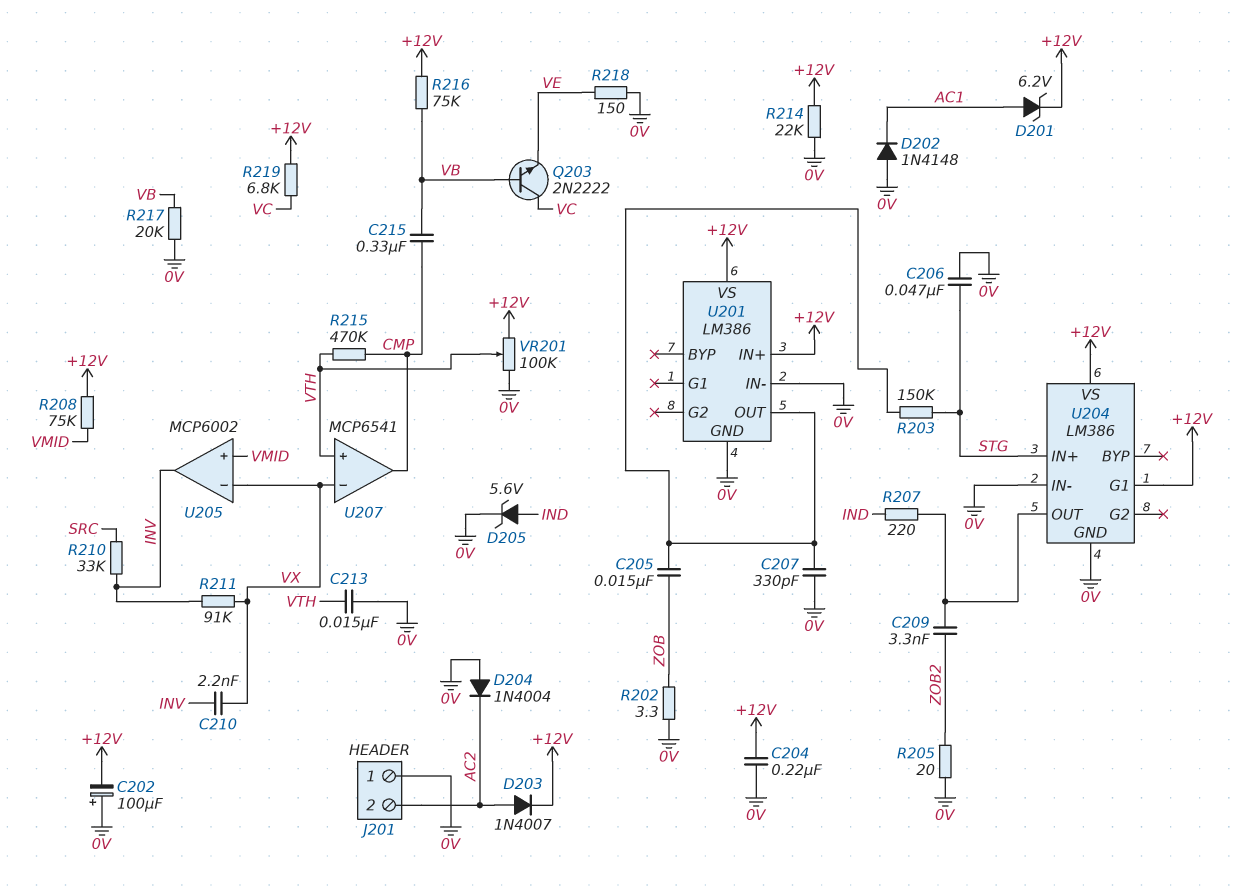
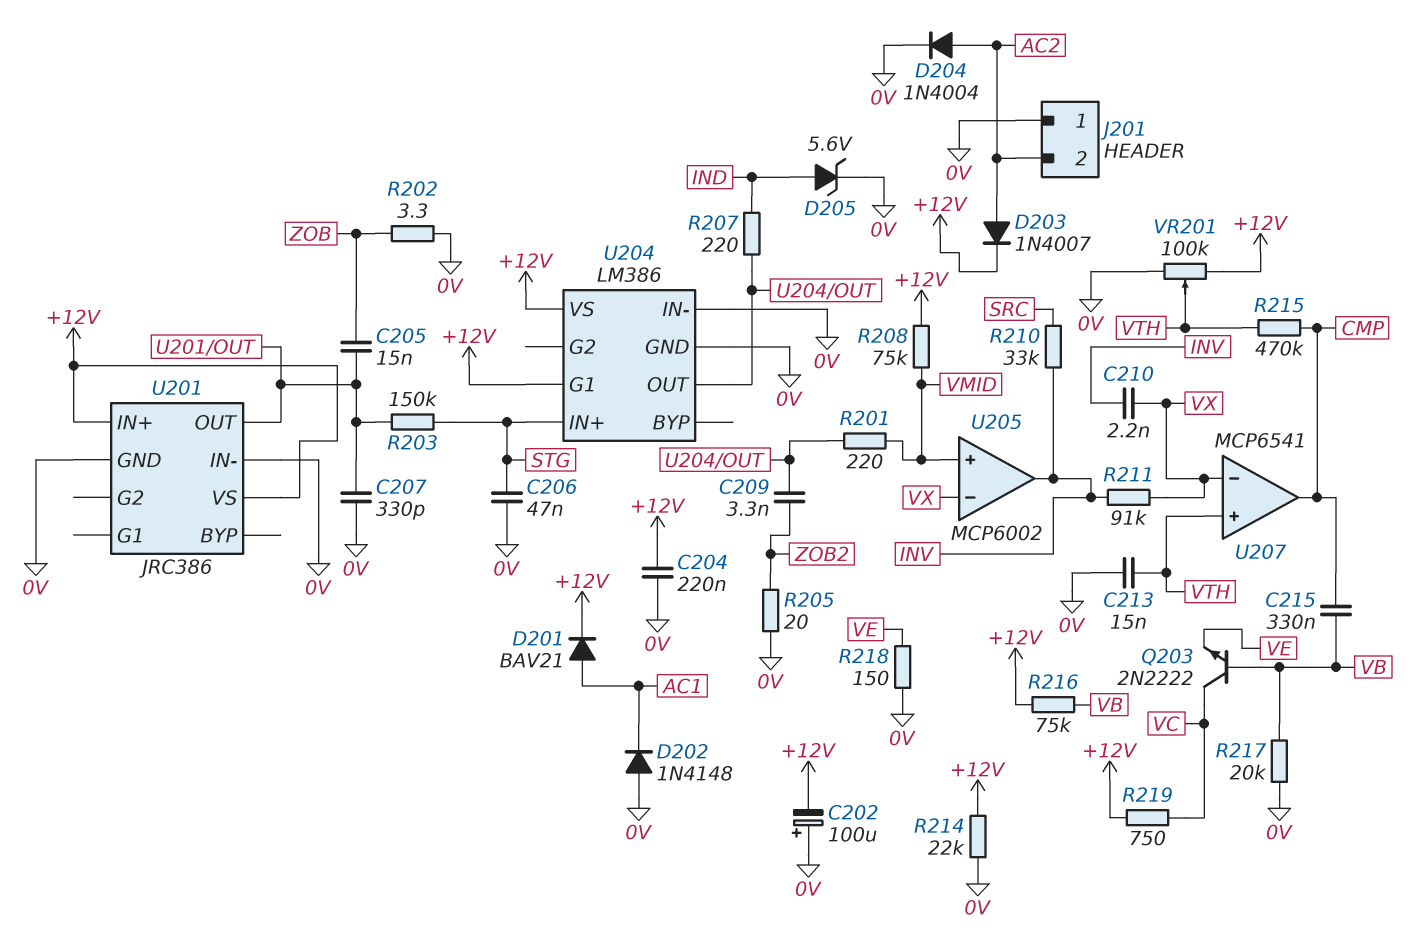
D201: zener 6.2V (A AC1, K +12V) -> diode BAV21 (A AC1, K +12V)
D204: diode 1N4004 (A 0V, K AC2) -> diode 1N4004 (A AC2, K 0V)
R201: none -> 220 (U204/OUT, VMID)
R219: 6.8k (+12V, VC) -> 750 (+12V, VC)
U201: LM386 -> JRC386

